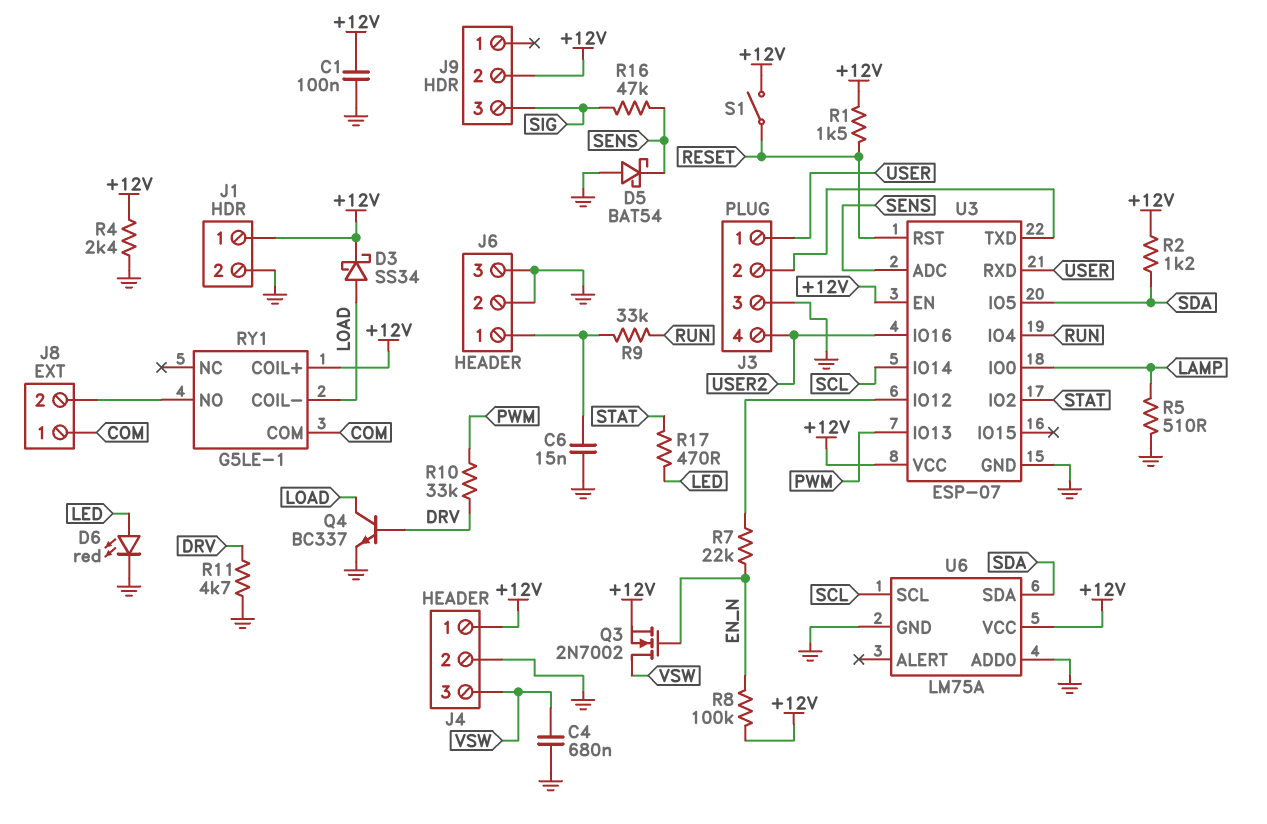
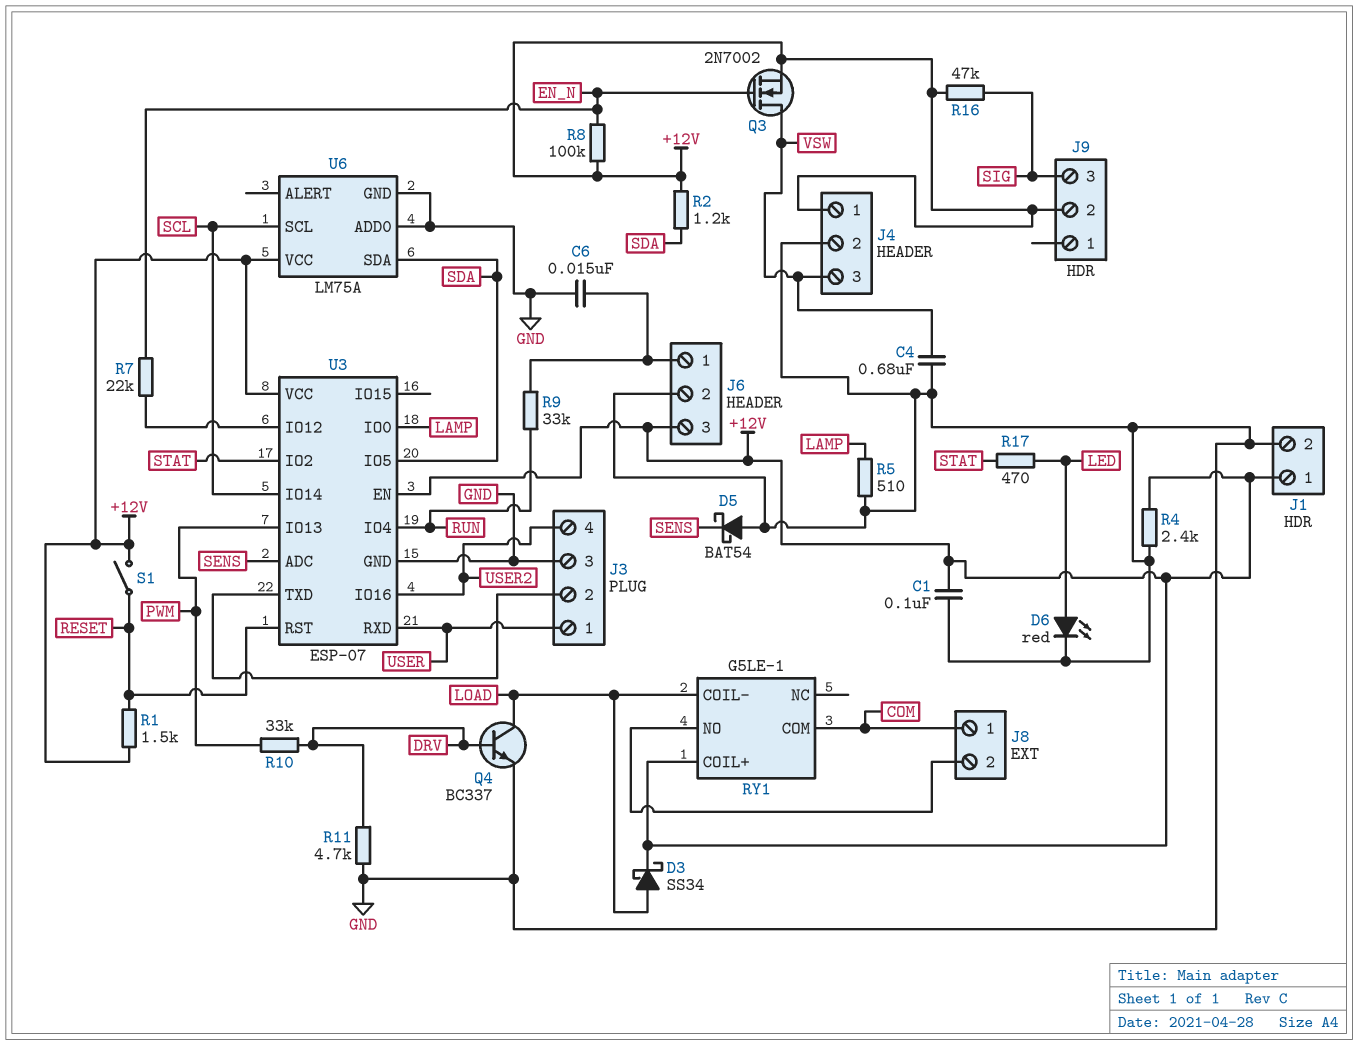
J6 pin 3: GND -> +12V
R16: 47k (SENS, SIG) -> 47k (+12V, SIG)

